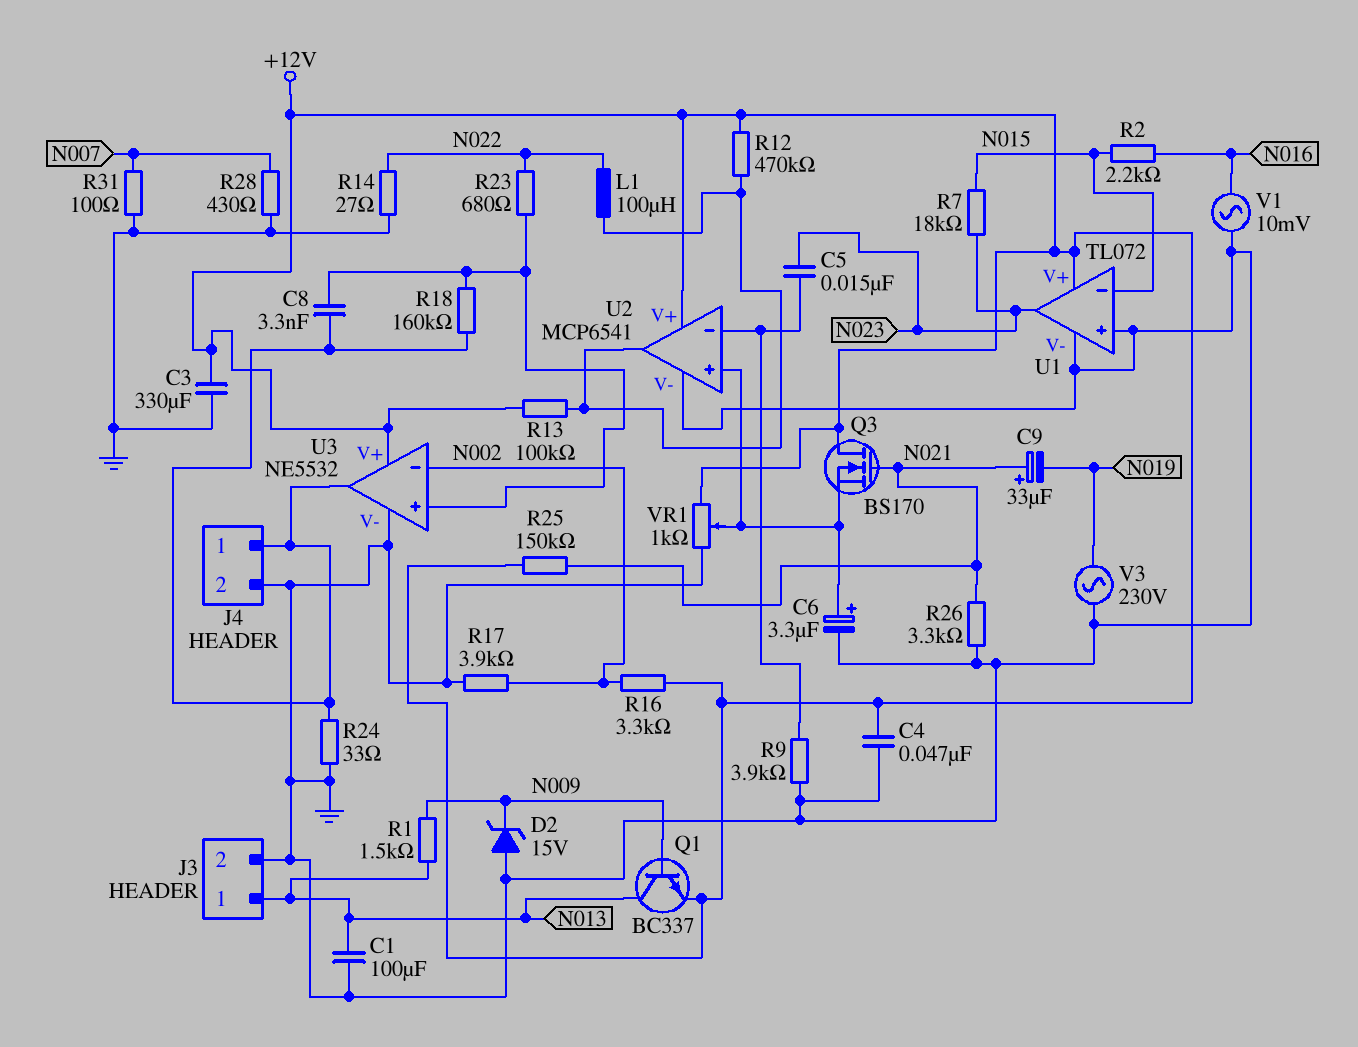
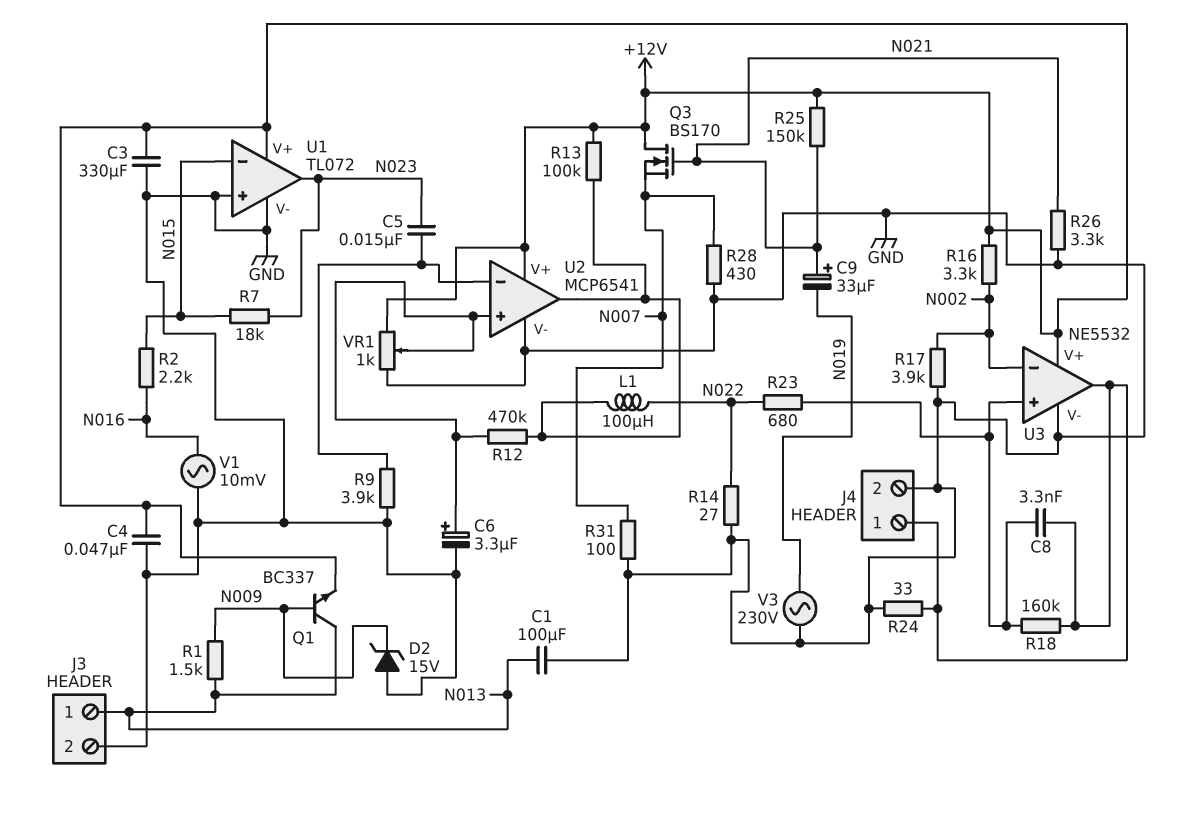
Q3: NMOS BS170 (G N021, D +12V, S U2/in+) -> NMOS BS170 (G N021, D +12V, S N007)
R12: 470k (+12V, U2/out) -> 470k (U2/in+, U2/out)

